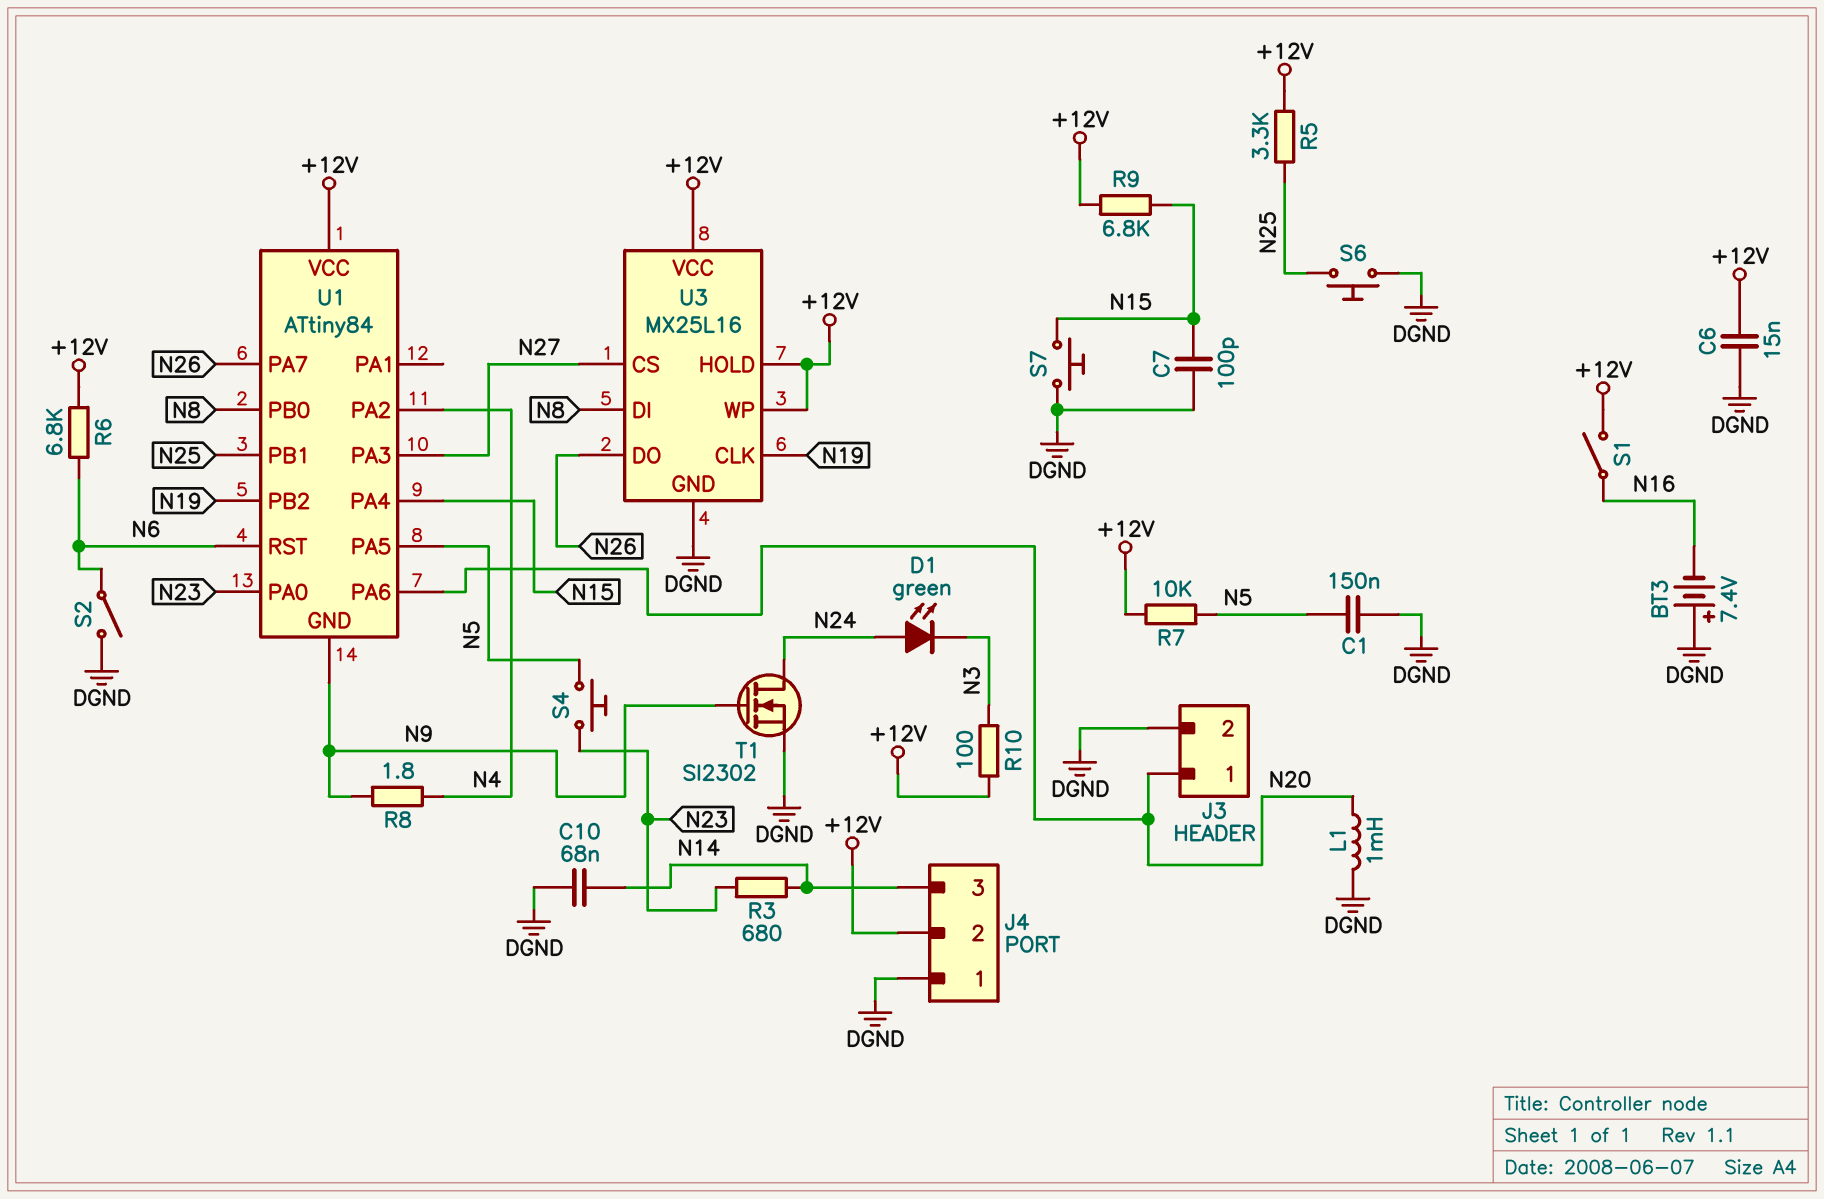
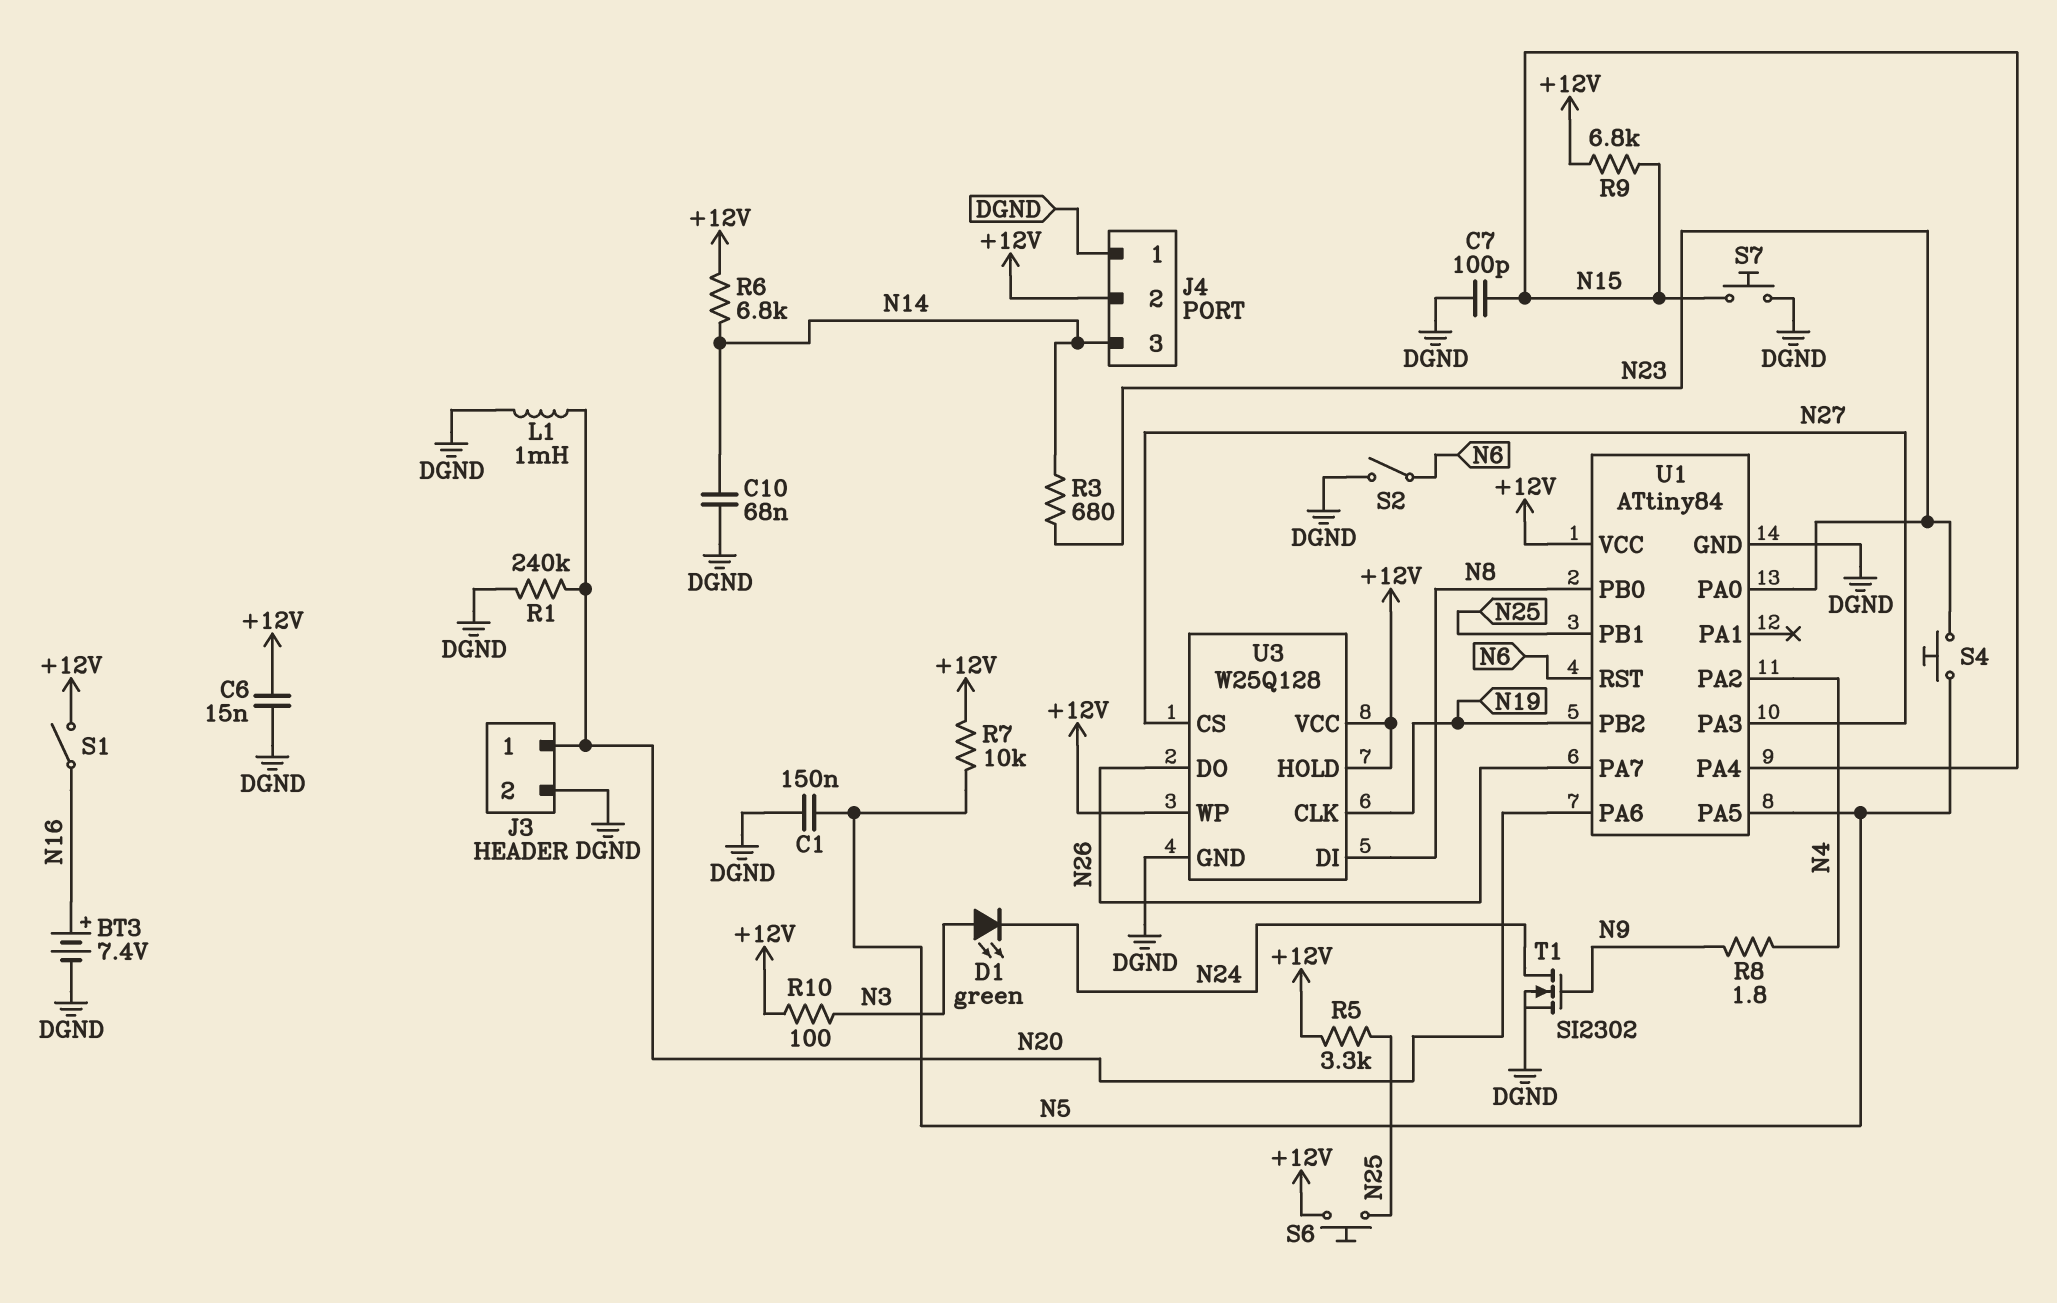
BT3: 7.4V (plus DGND, minus N16) -> 7.4V (plus N16, minus DGND)
D1: LED green (A N24, K N3) -> LED green (A N3, K N24)
R1: none -> 240k (DGND, N20)
R6: 6.8k (+12V, N6) -> 6.8k (+12V, N14)
S6: button (DGND, N25) -> button (+12V, N25)
U1 pin GND: N9 -> DGND
U3: MX25L16 -> W25Q128

